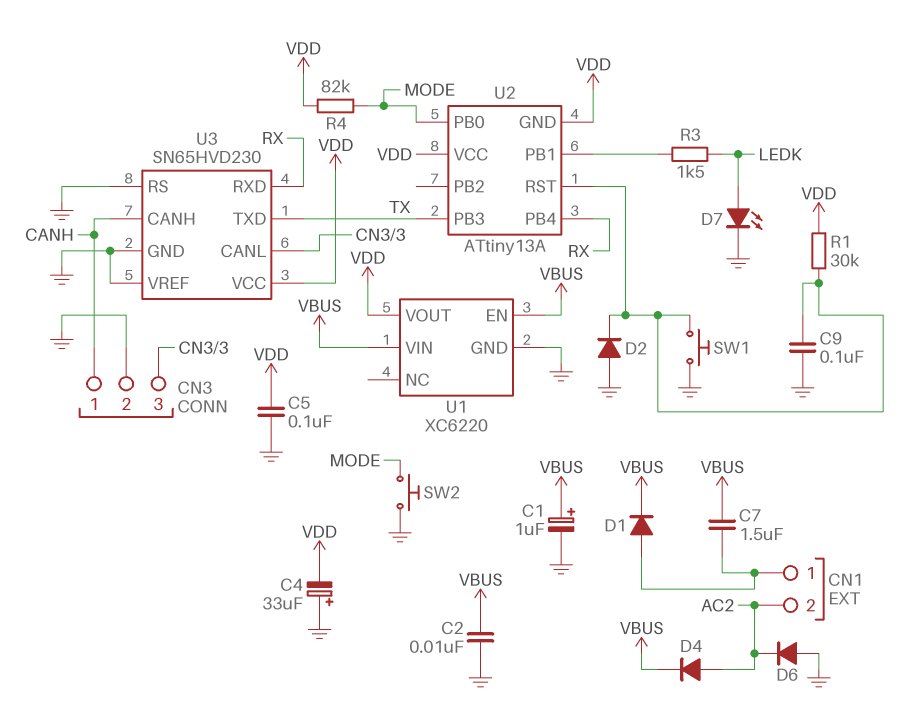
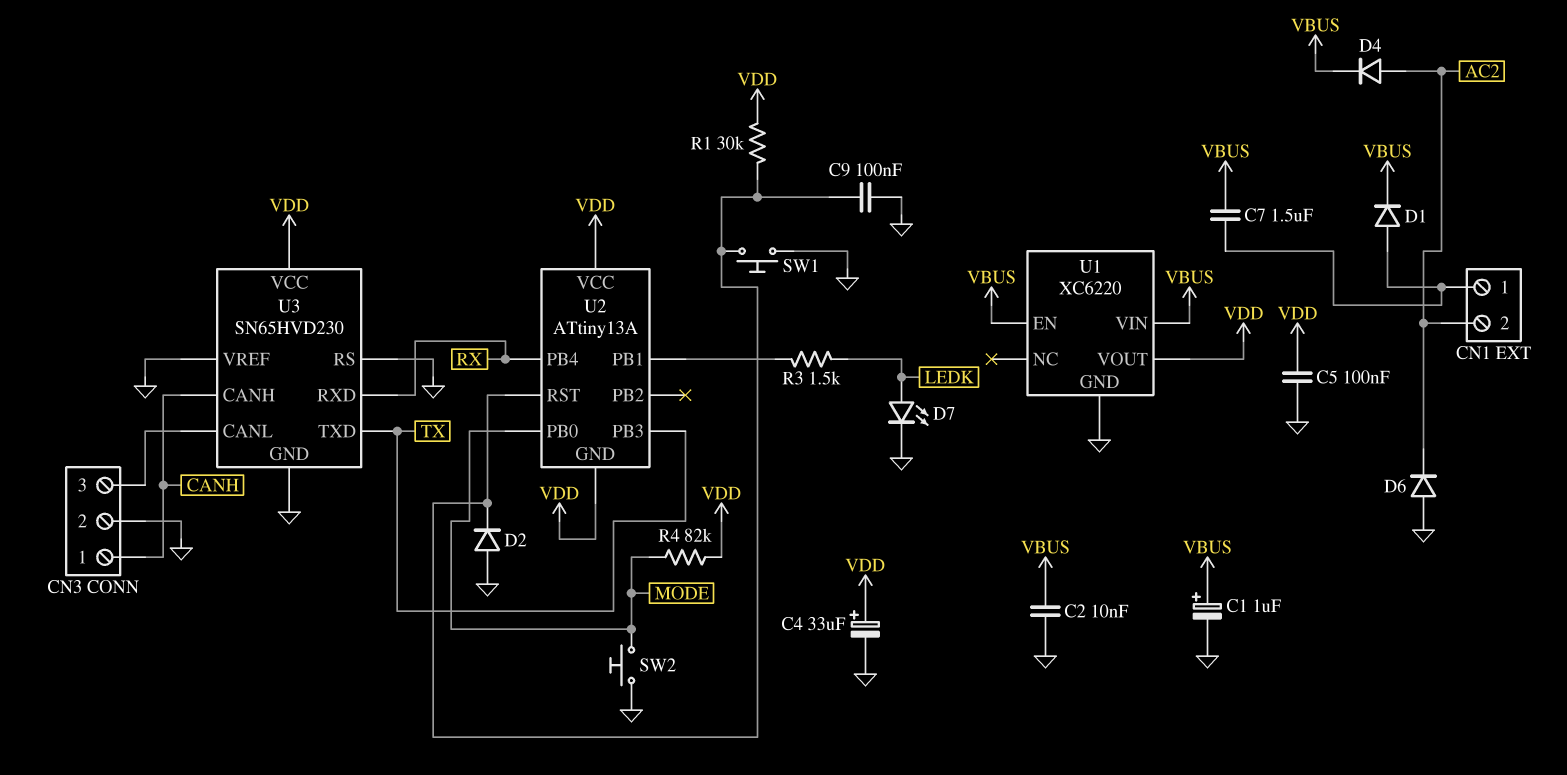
C4: 33uF (plus GND, minus VDD) -> 33uF (plus VDD, minus GND)

